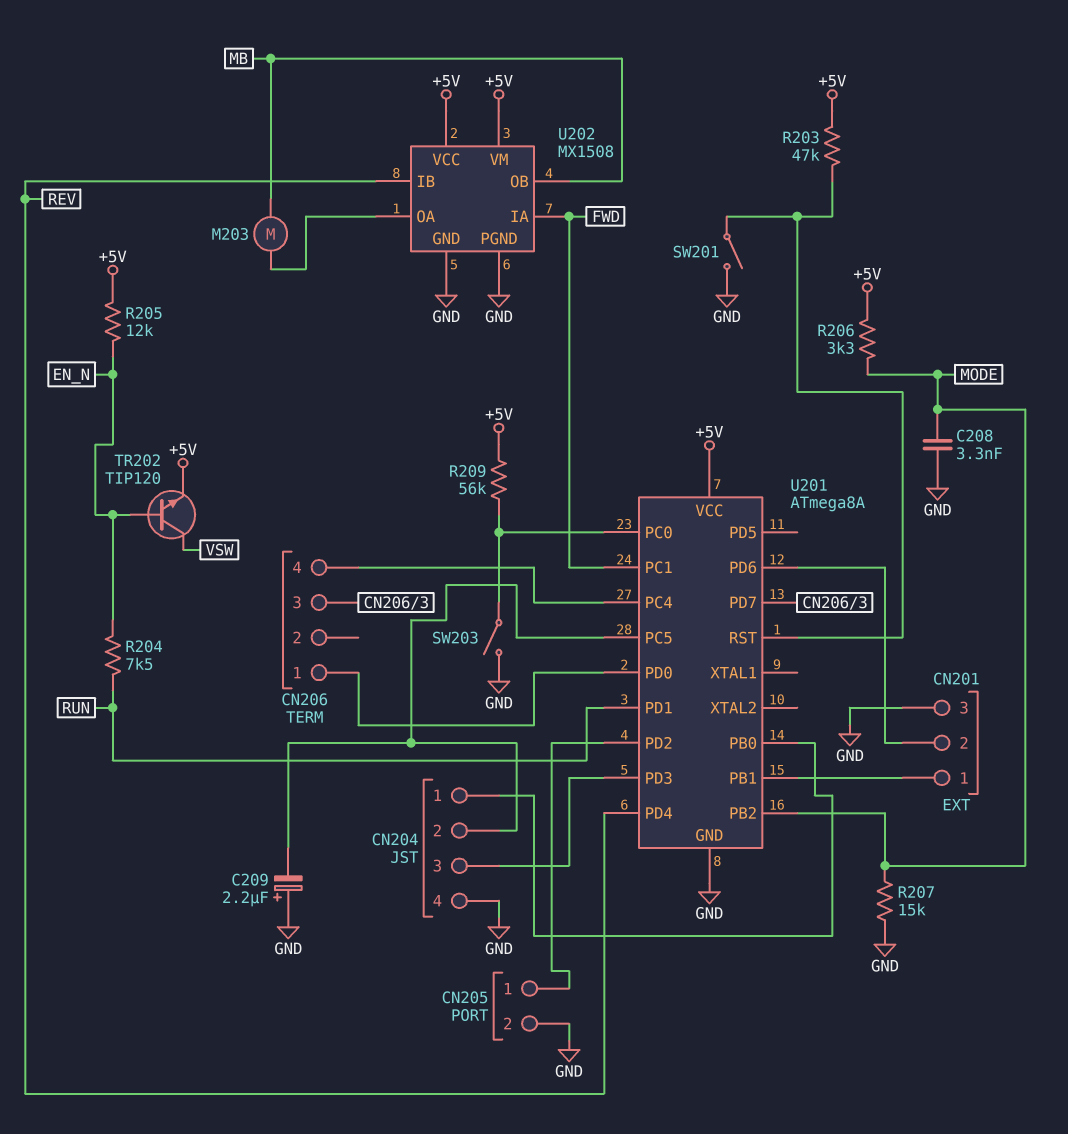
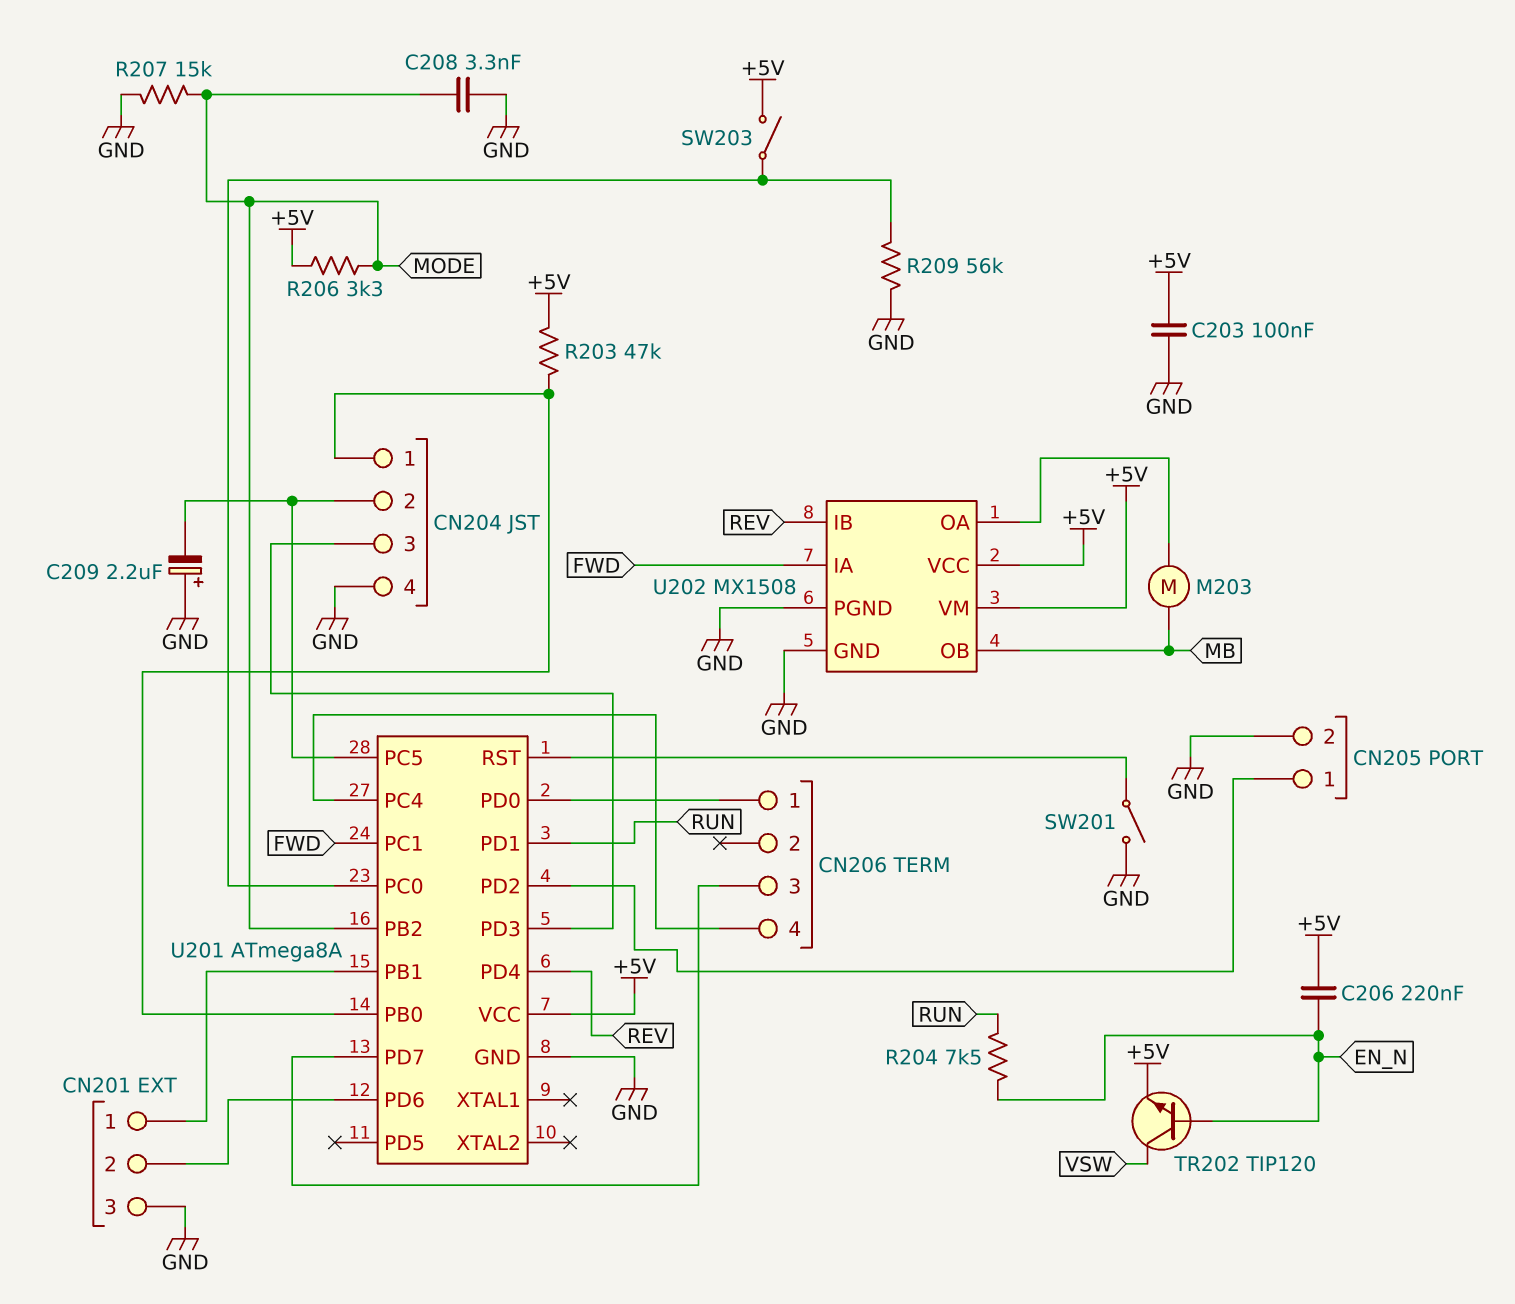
C203: none -> 100nF (+5V, GND)
C206: none -> 220nF (+5V, EN_N)
R203: 47k (+5V, U201/RST) -> 47k (+5V, CN204/1)
R205: 12k (+5V, EN_N) -> none
R209: 56k (+5V, U201/PC0) -> 56k (GND, U201/PC0)
SW203: switch (GND, U201/PC0) -> switch (+5V, U201/PC0)

